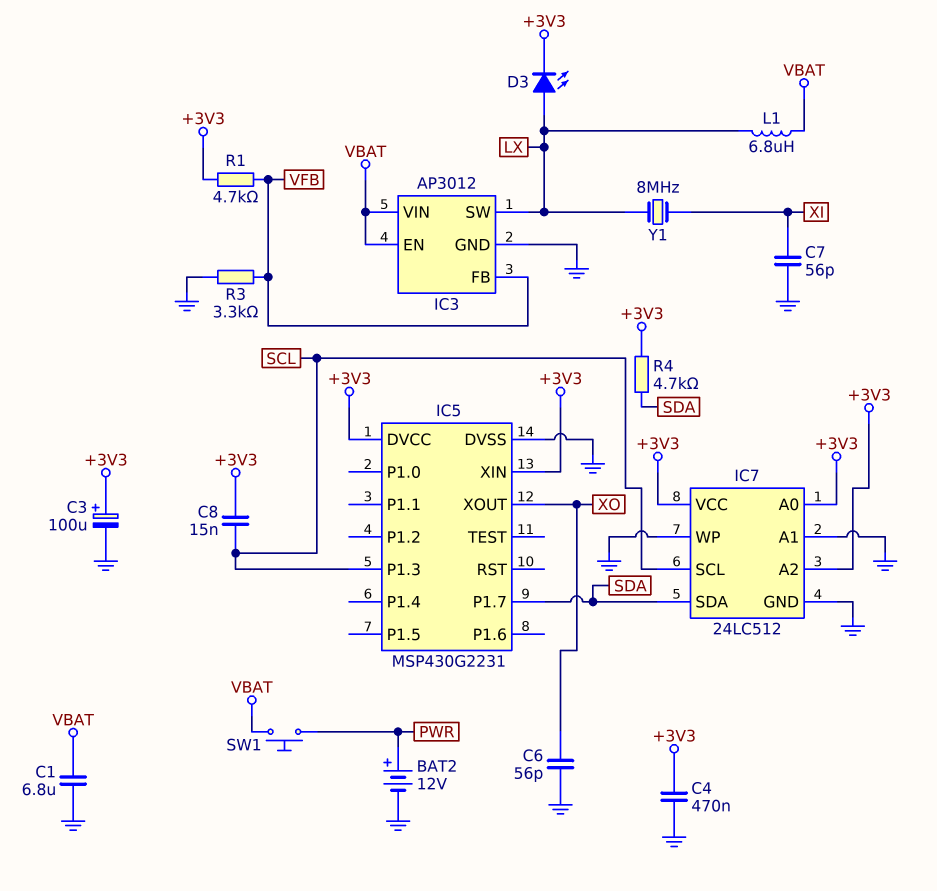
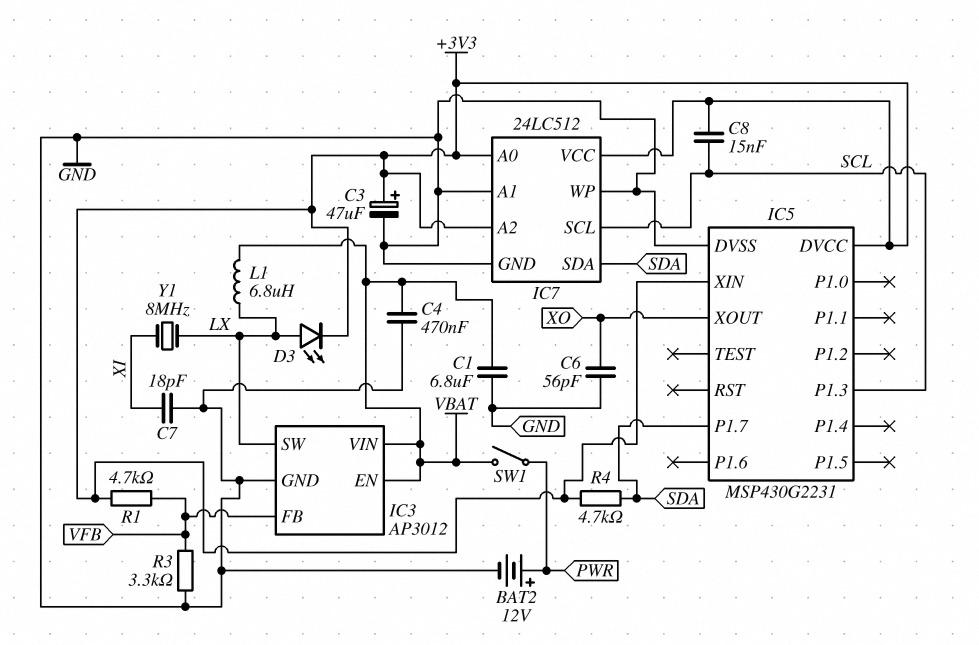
C3: 100uF (plus +3V3, minus GND) -> 47uF (plus +3V3, minus GND)
C4: 470nF (+3V3, GND) -> 470nF (GND, VBAT)
C7: 56pF (GND, XI) -> 18pF (GND, XI)
SW1: button (PWR, VBAT) -> switch (PWR, VBAT)

